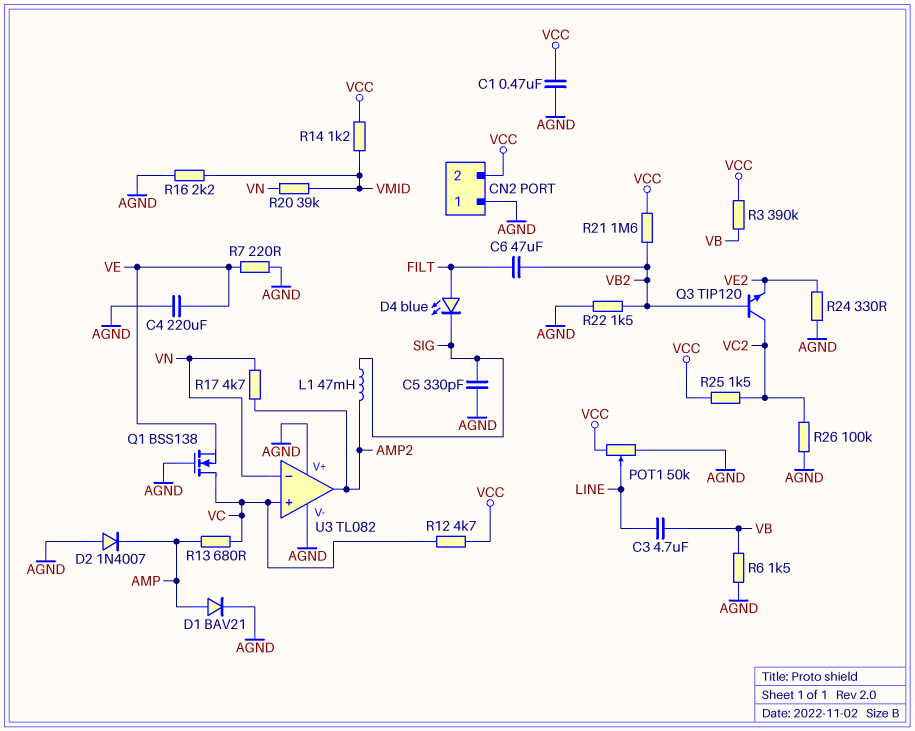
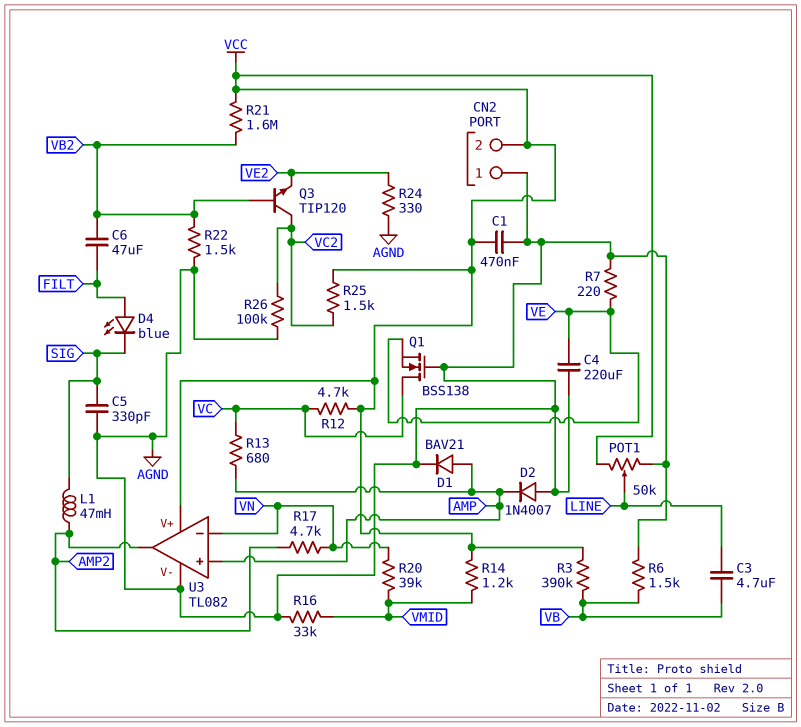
R16: 2.2k (AGND, VMID) -> 33k (AGND, VMID)
U3 pin V+: AGND -> VCC
U3 pin in+: VC -> AMP

